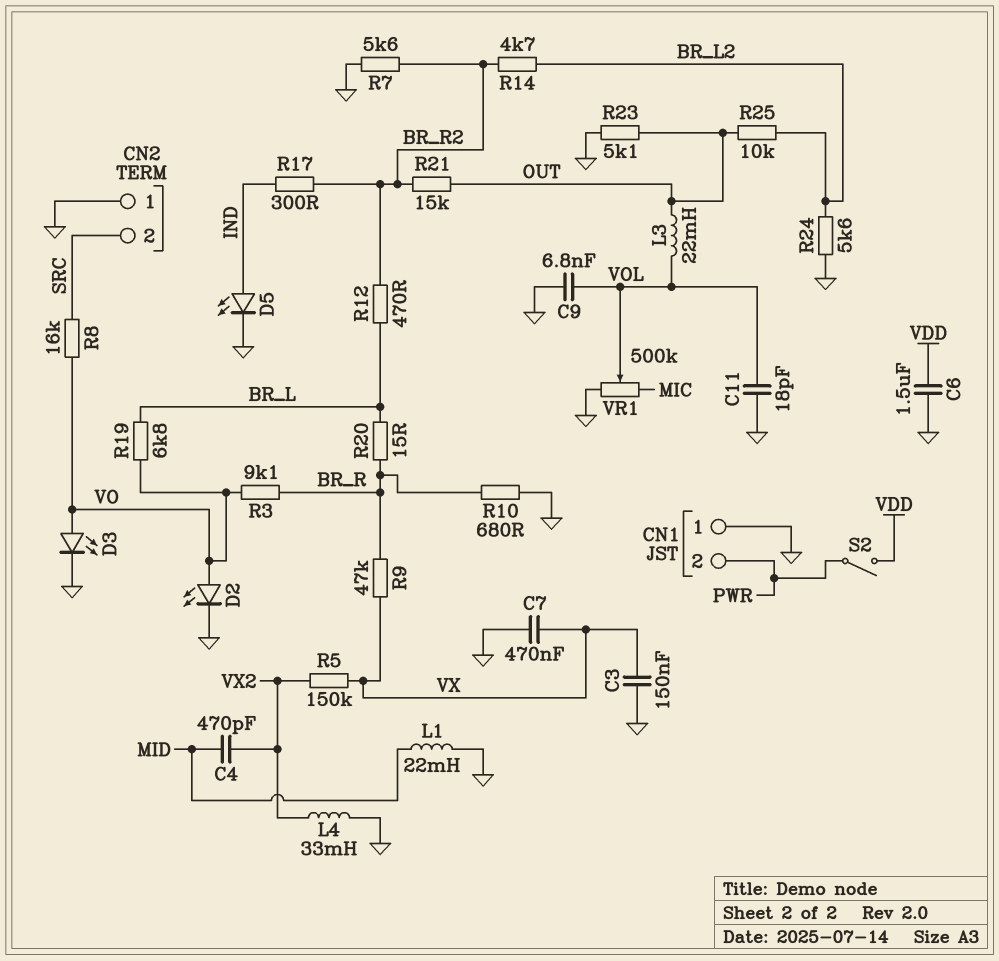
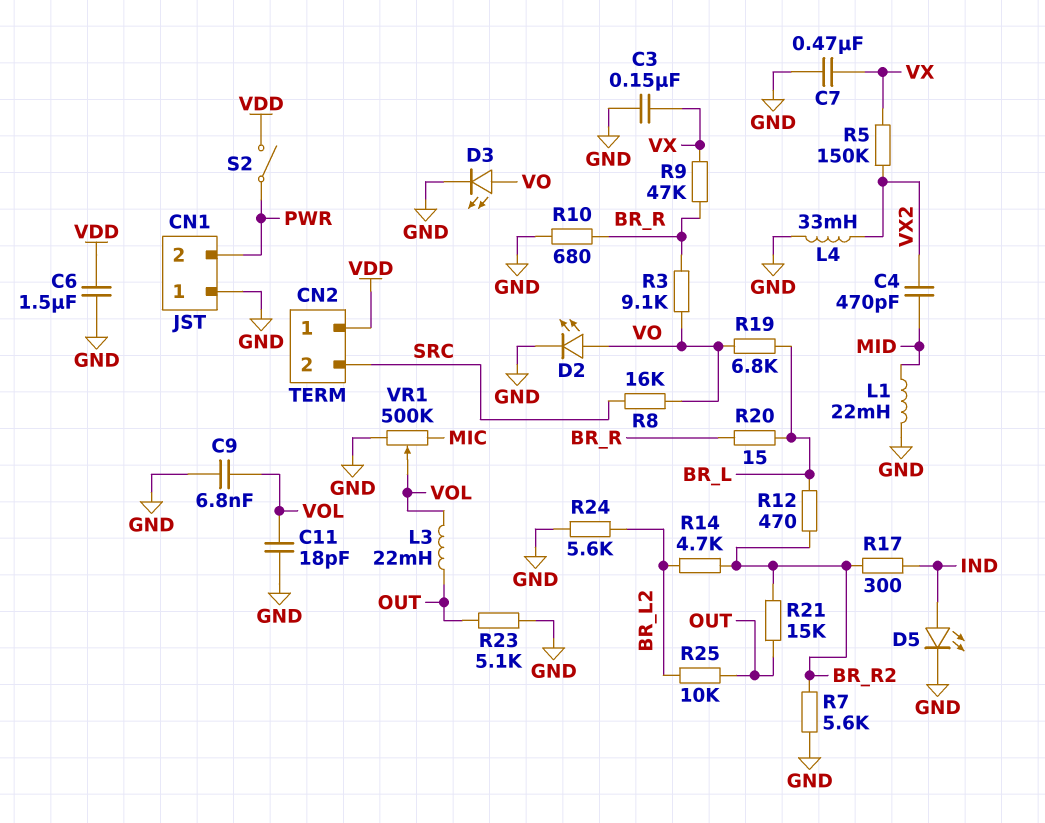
CN2 pin 1: GND -> VDD

